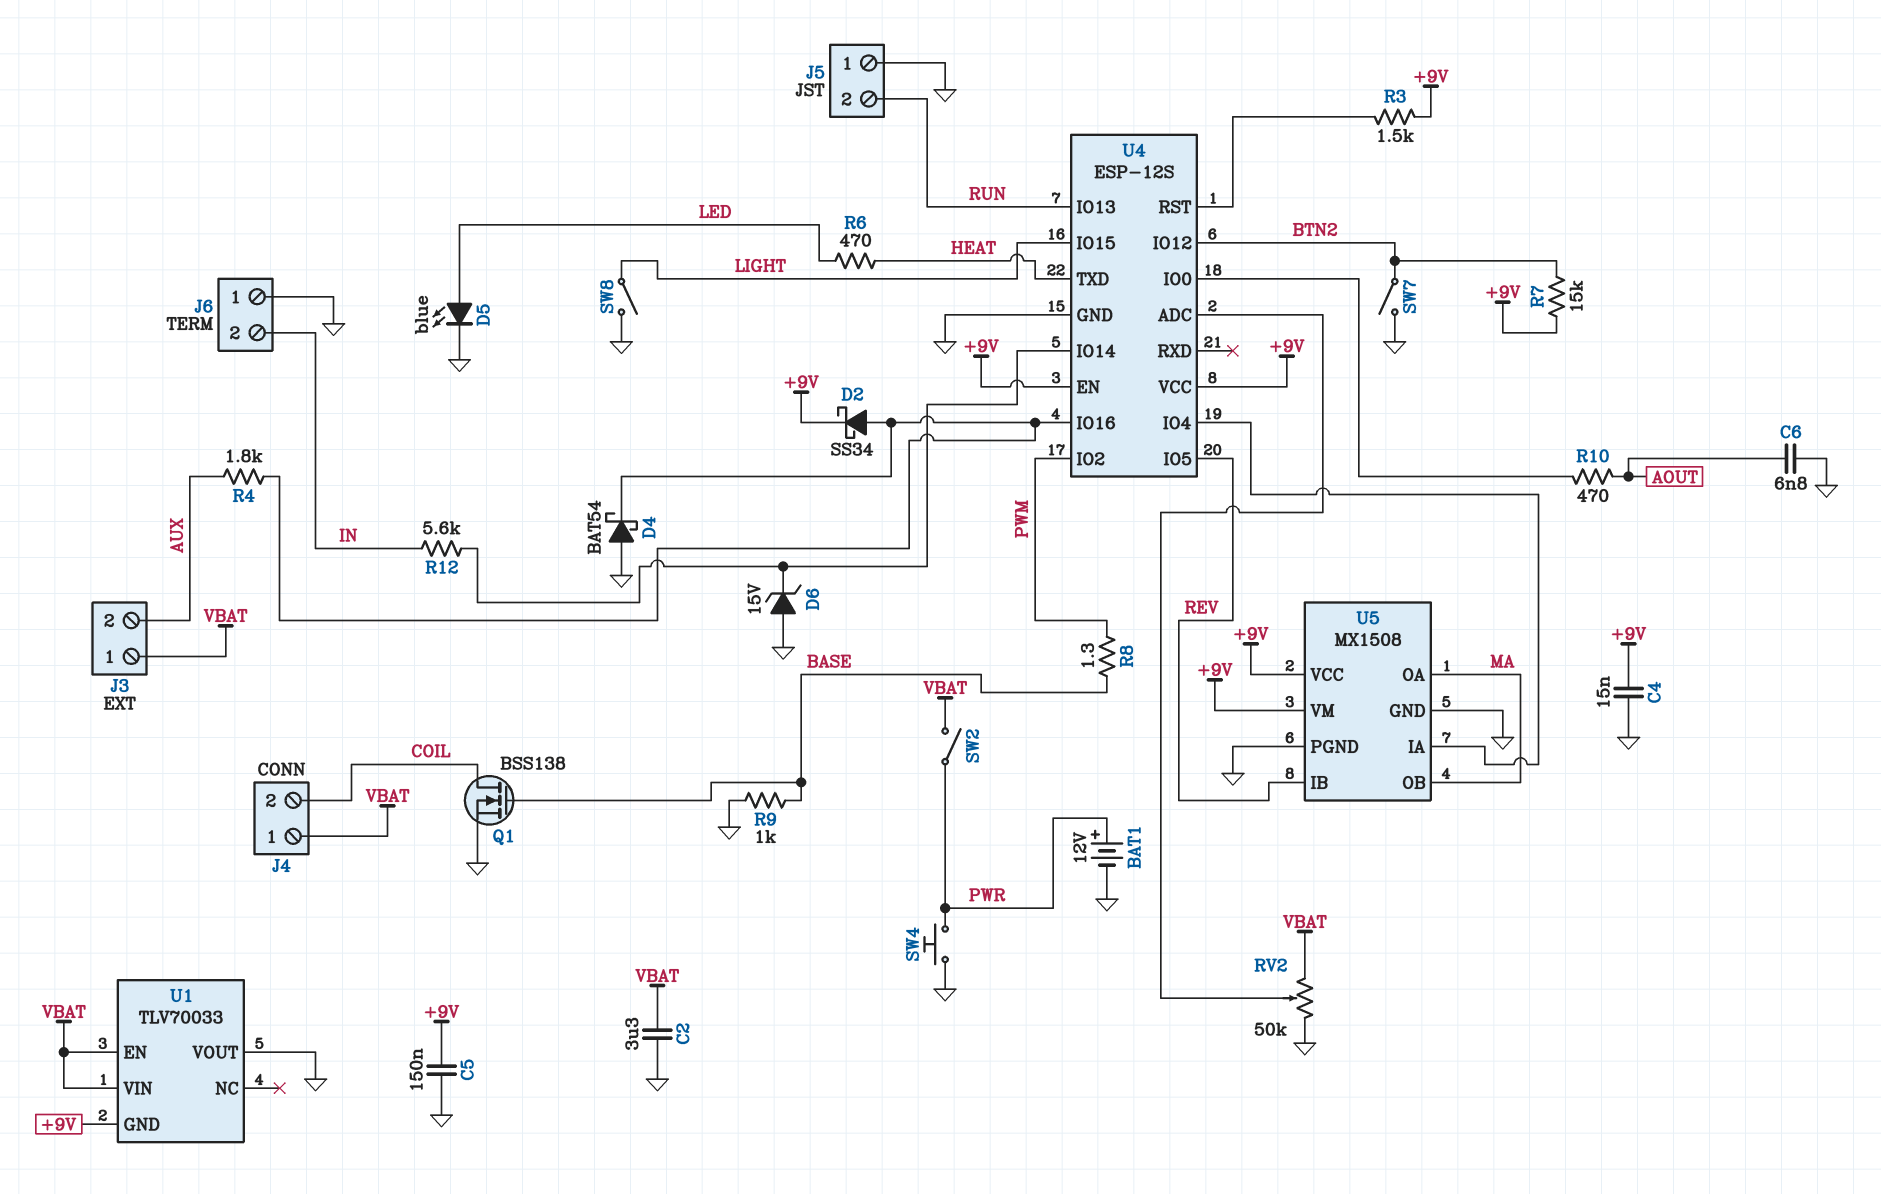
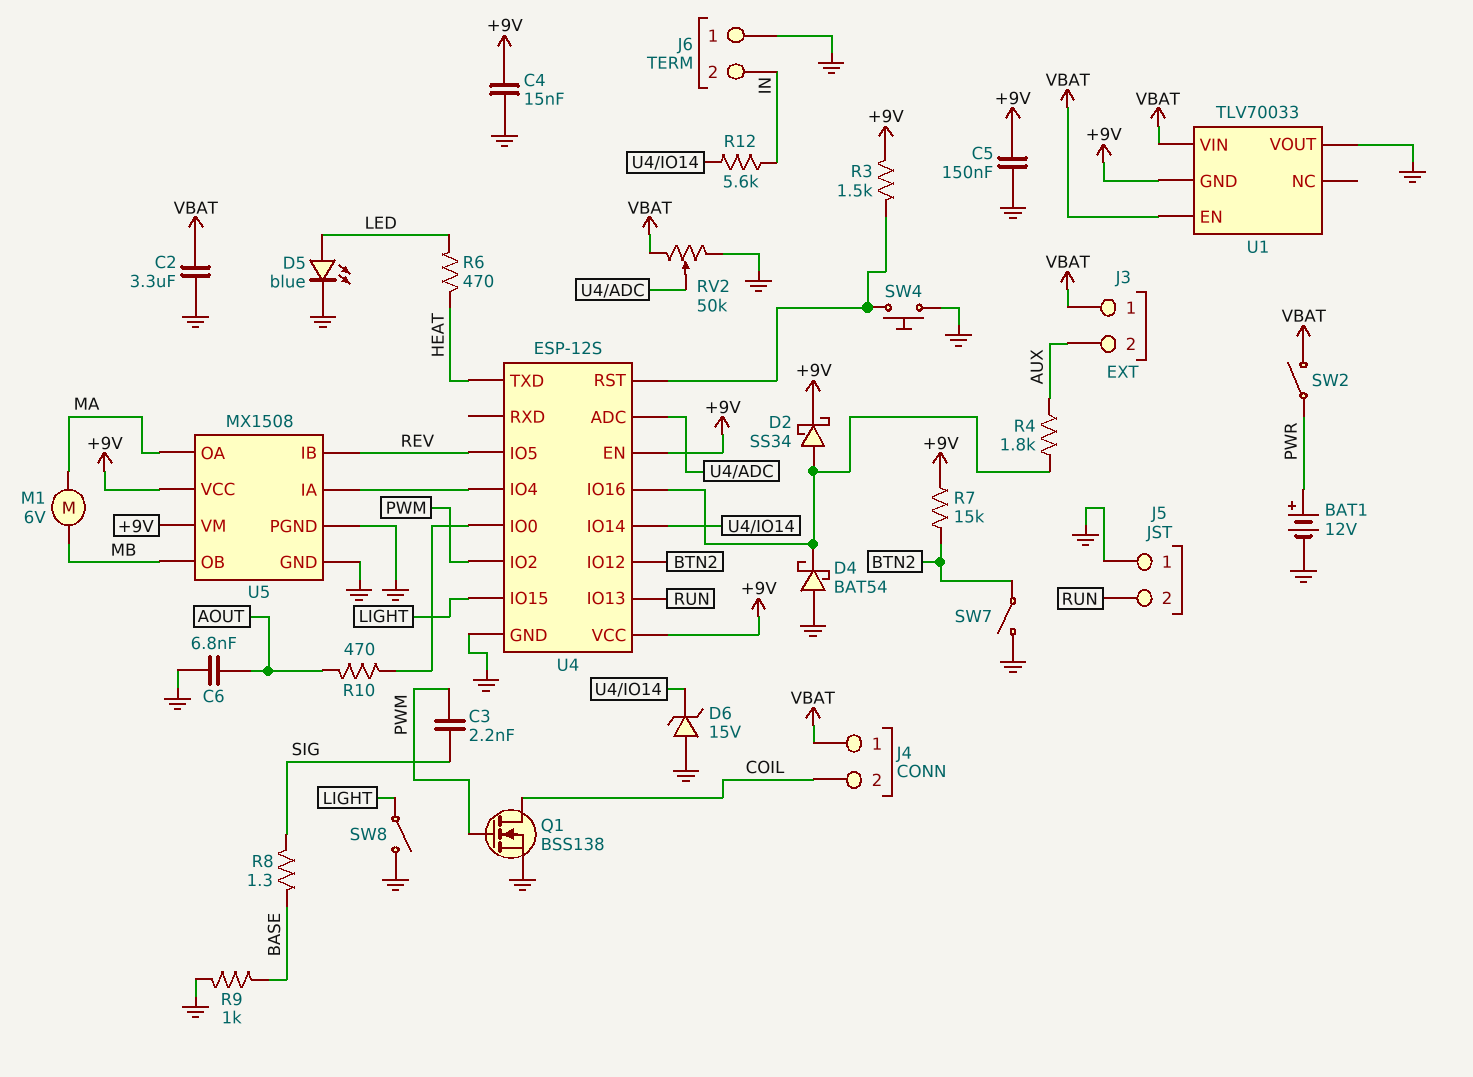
C3: none -> 2.2nF (PWM, SIG)
M1: none -> motor 6V (MA, MB)
Q1: NMOS BSS138 (G BASE, D COIL, S GND) -> NMOS BSS138 (G PWM, D COIL, S GND)
R8: 1.3 (BASE, PWM) -> 1.3 (BASE, SIG)
SW4: button (GND, PWR) -> button (GND, U4/RST)
U5 pin OB: MA -> MB

